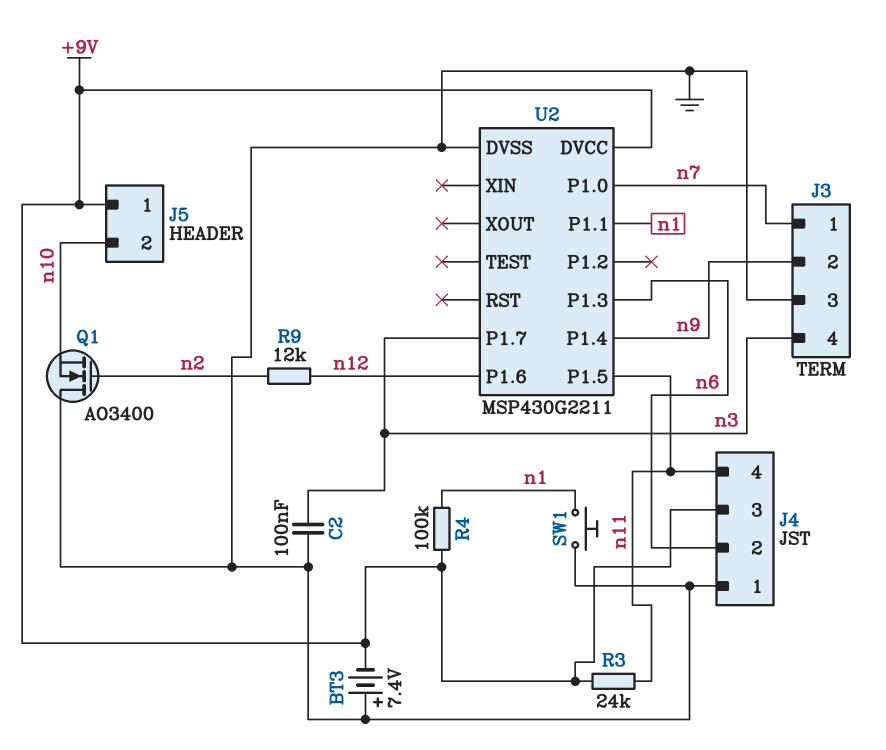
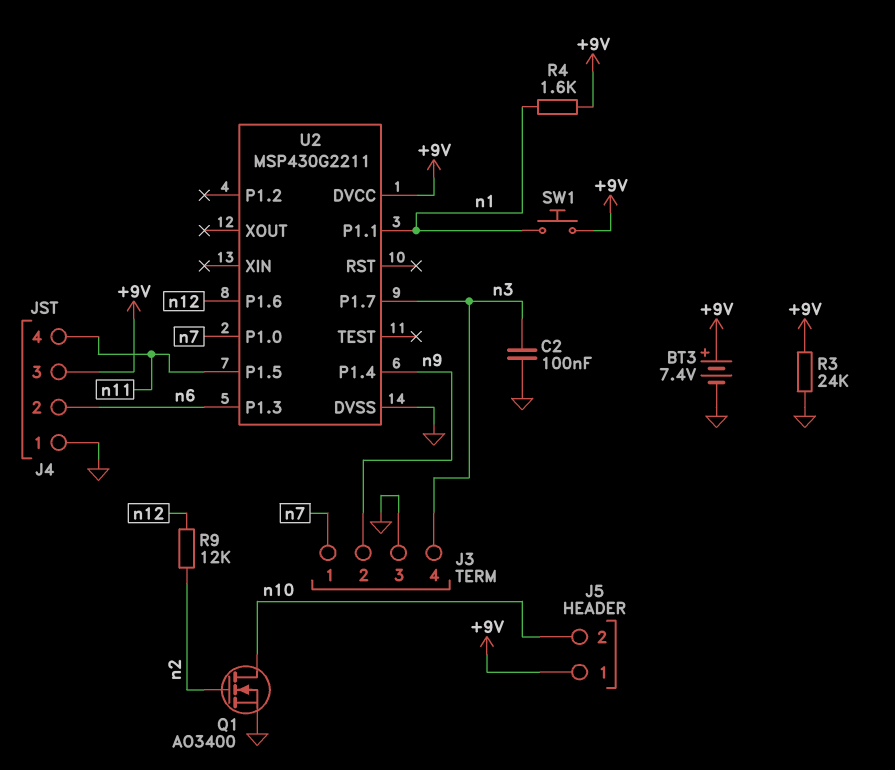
BT3: 7.4V (plus GND, minus +9V) -> 7.4V (plus +9V, minus GND)
Q1: NMOS AO3400 (G n2, D GND, S n10) -> NMOS AO3400 (G n2, D n10, S GND)
R3: 24k (+9V, n11) -> 24k (+9V, GND)
R4: 100k (+9V, n1) -> 1.6k (+9V, n1)
SW1: button (GND, n1) -> button (+9V, n1)

